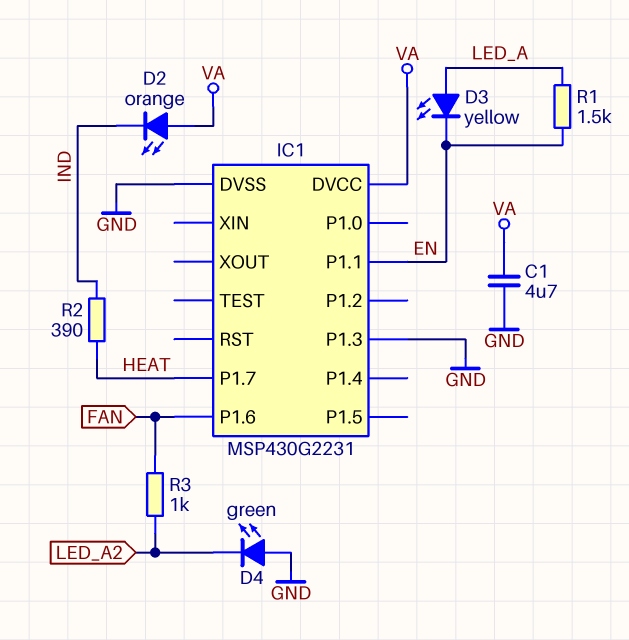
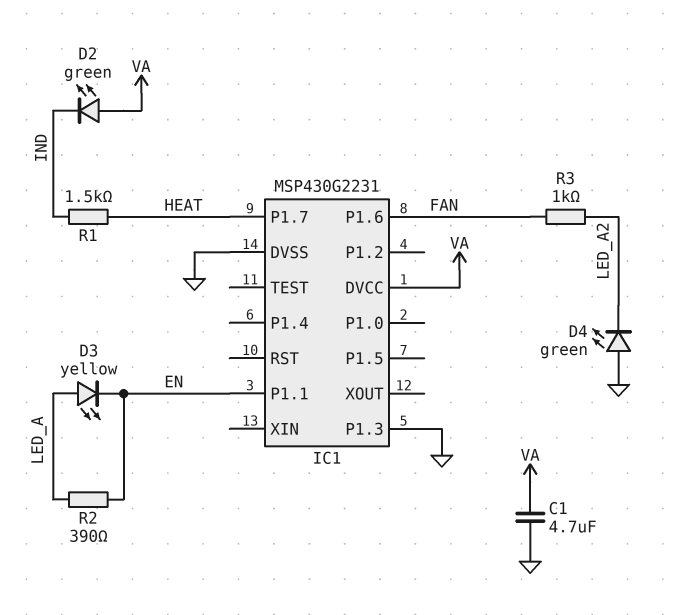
D2: LED orange (A VA, K IND) -> LED green (A VA, K IND)
R1: 1.5k (EN, LED_A) -> 1.5k (HEAT, IND)
R2: 390 (HEAT, IND) -> 390 (EN, LED_A)

